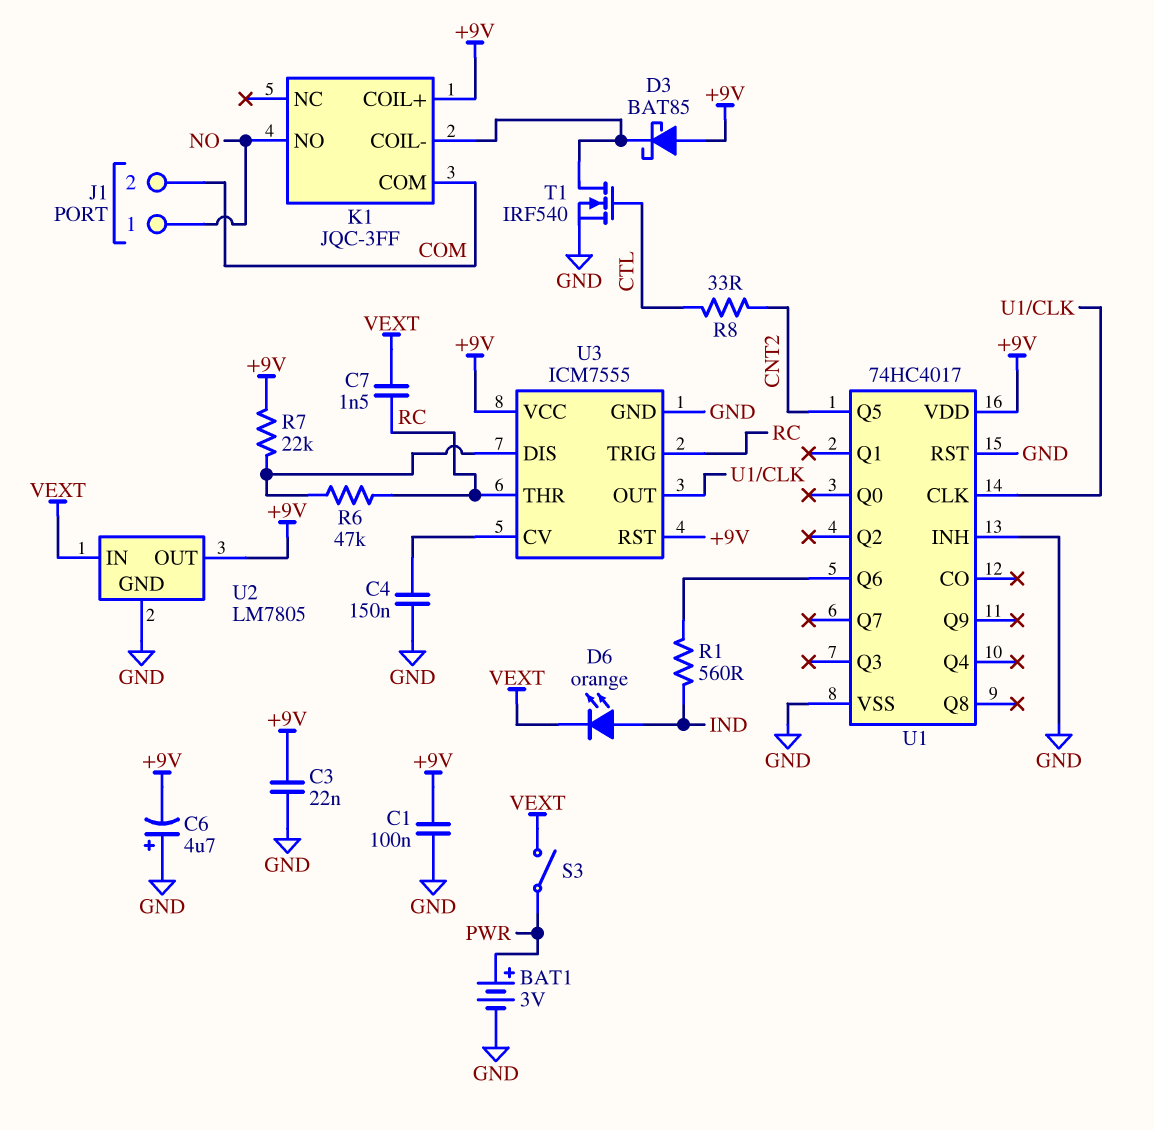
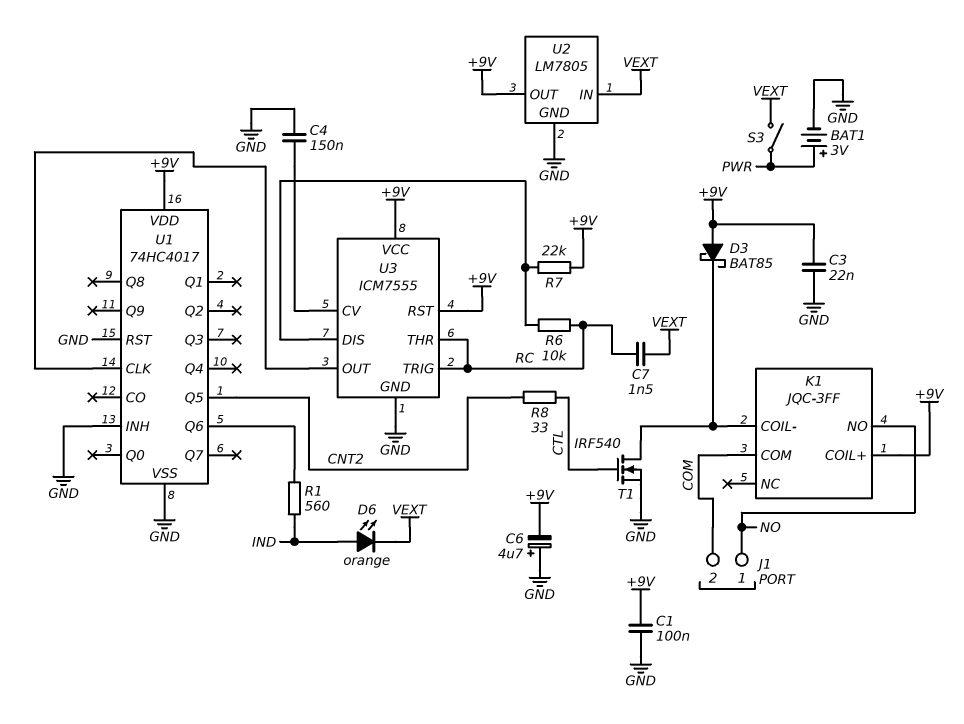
R6: 47k (RC, U3/DIS) -> 10k (RC, U3/DIS)

